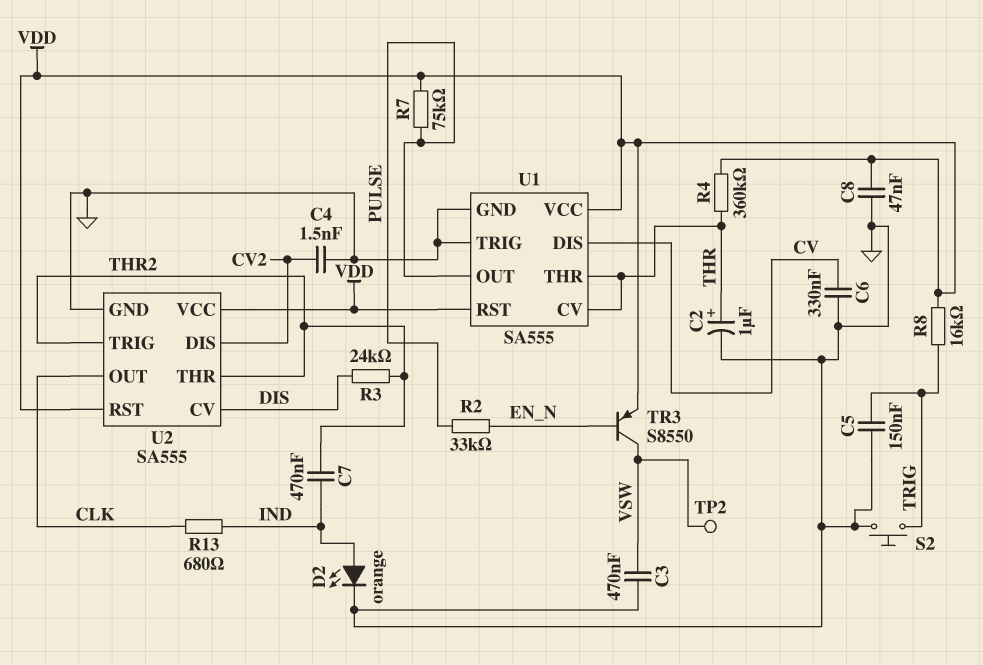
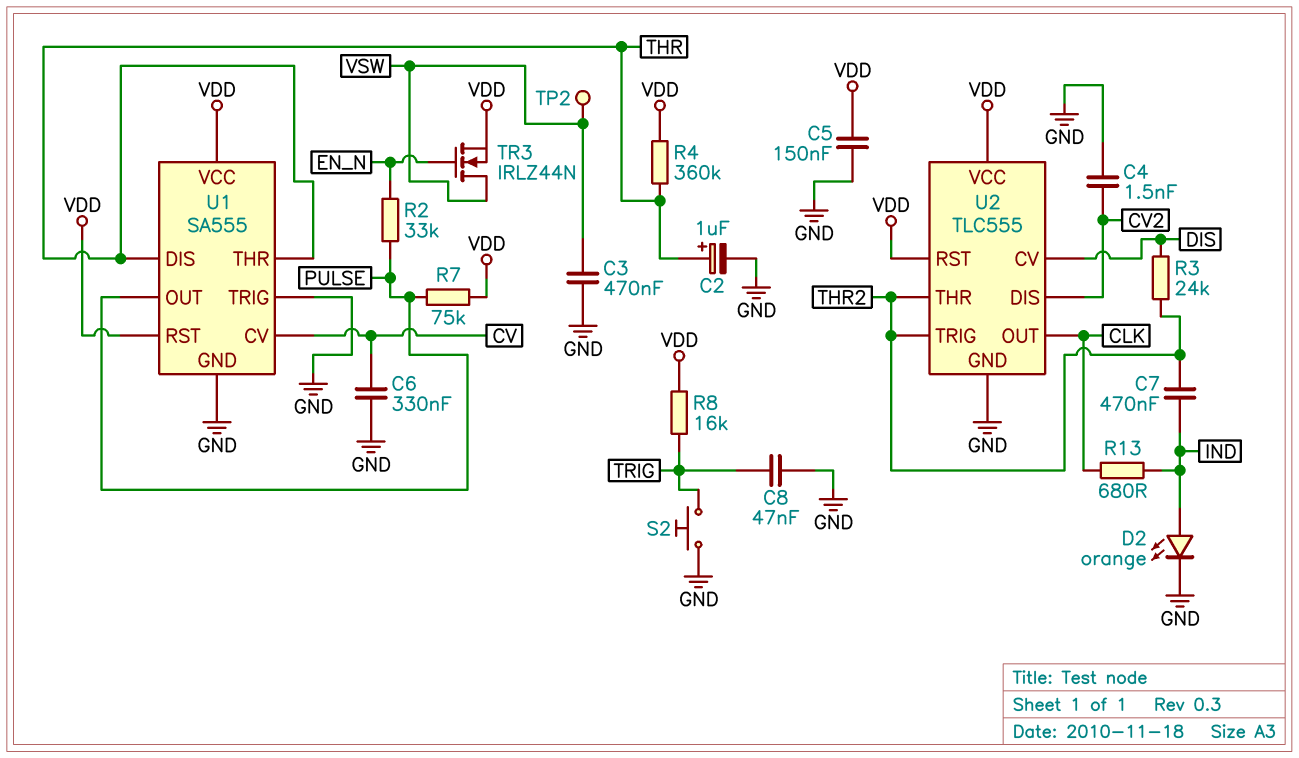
C5: 150nF (GND, TRIG) -> 150nF (GND, VDD)
C8: 47nF (GND, VDD) -> 47nF (GND, TRIG)
TR3: PNP S8550 (B EN_N, C VSW, E VDD) -> NMOS IRLZ44N (G EN_N, D VSW, S VDD)
U1 pin CV: THR -> CV
U1 pin DIS: CV -> THR
U2: SA555 -> TLC555

